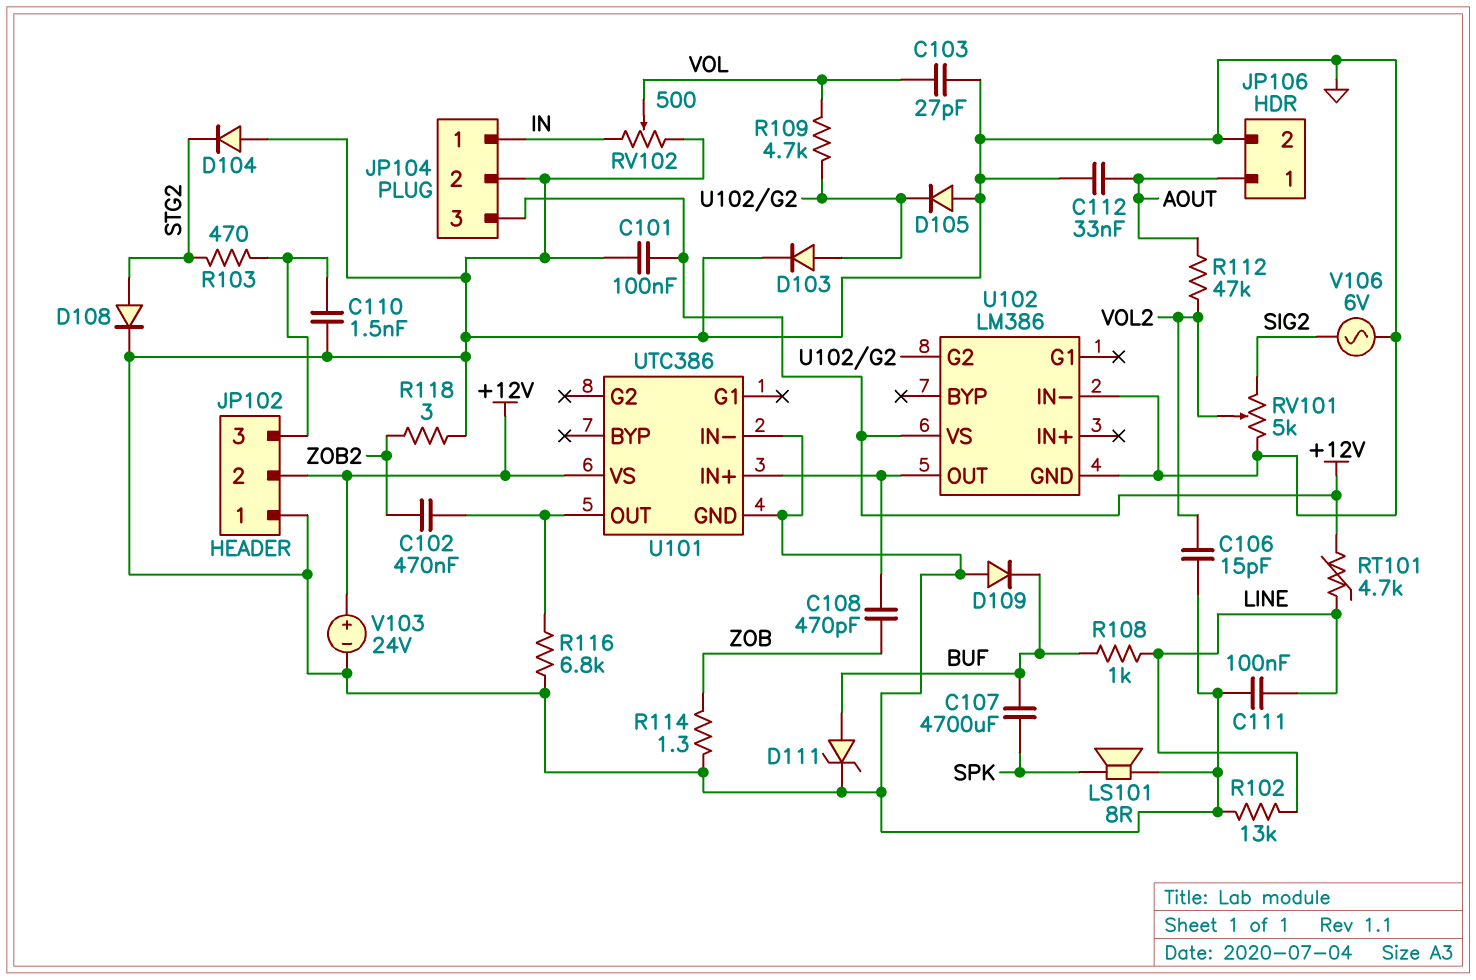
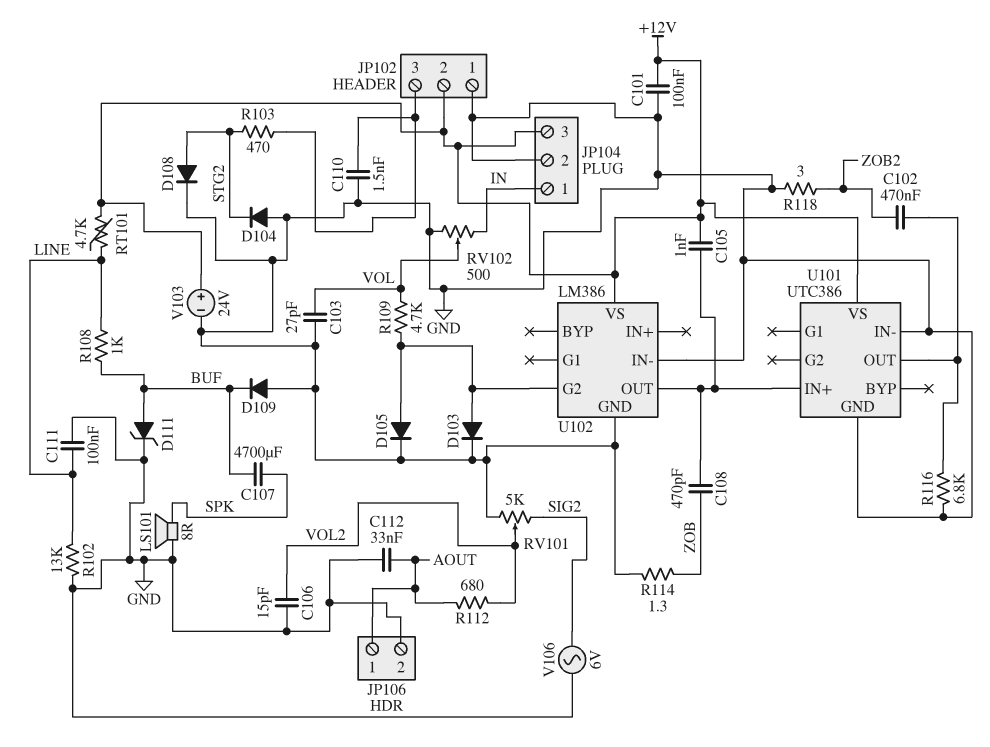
C105: none -> 1nF (+12V, U101/IN+)
D105: diode (A GND, K U102/G2) -> diode (A U102/G2, K GND)
R112: 47k (AOUT, VOL2) -> 680 (AOUT, VOL2)

